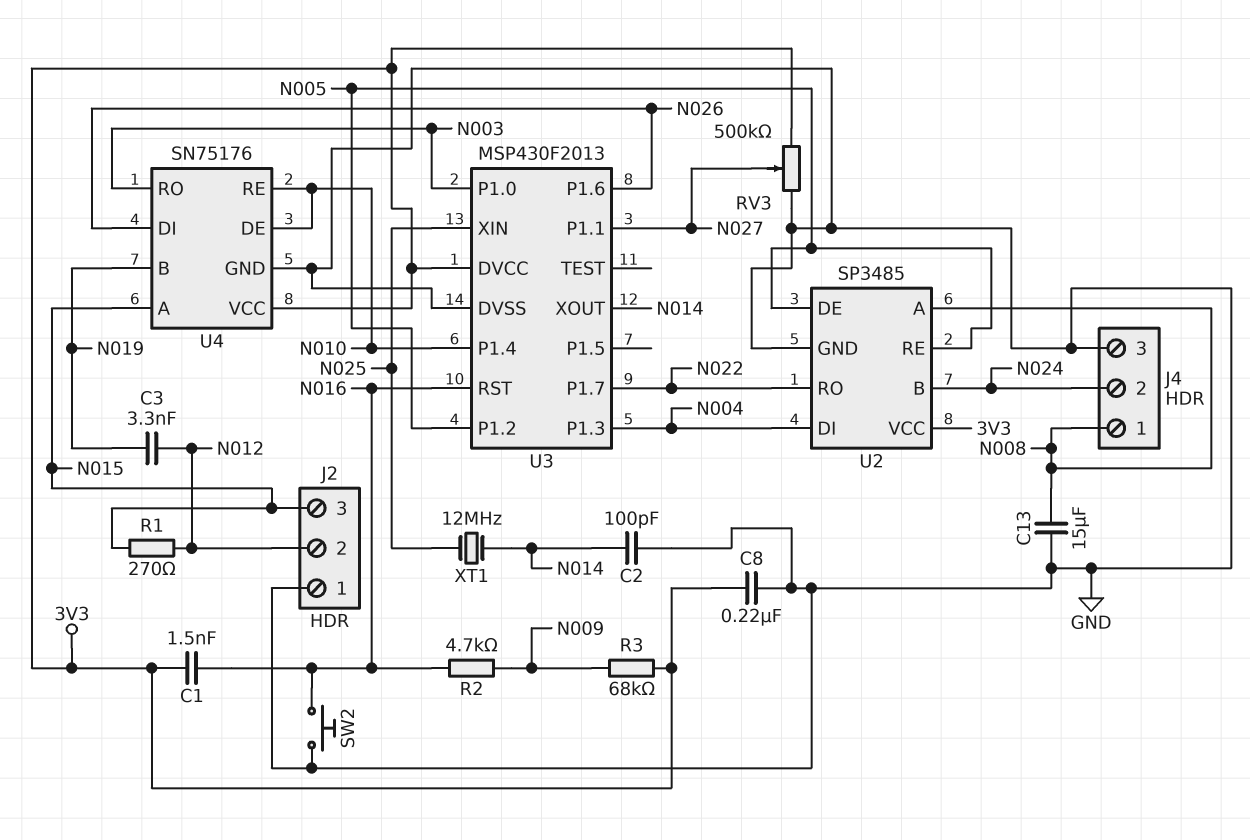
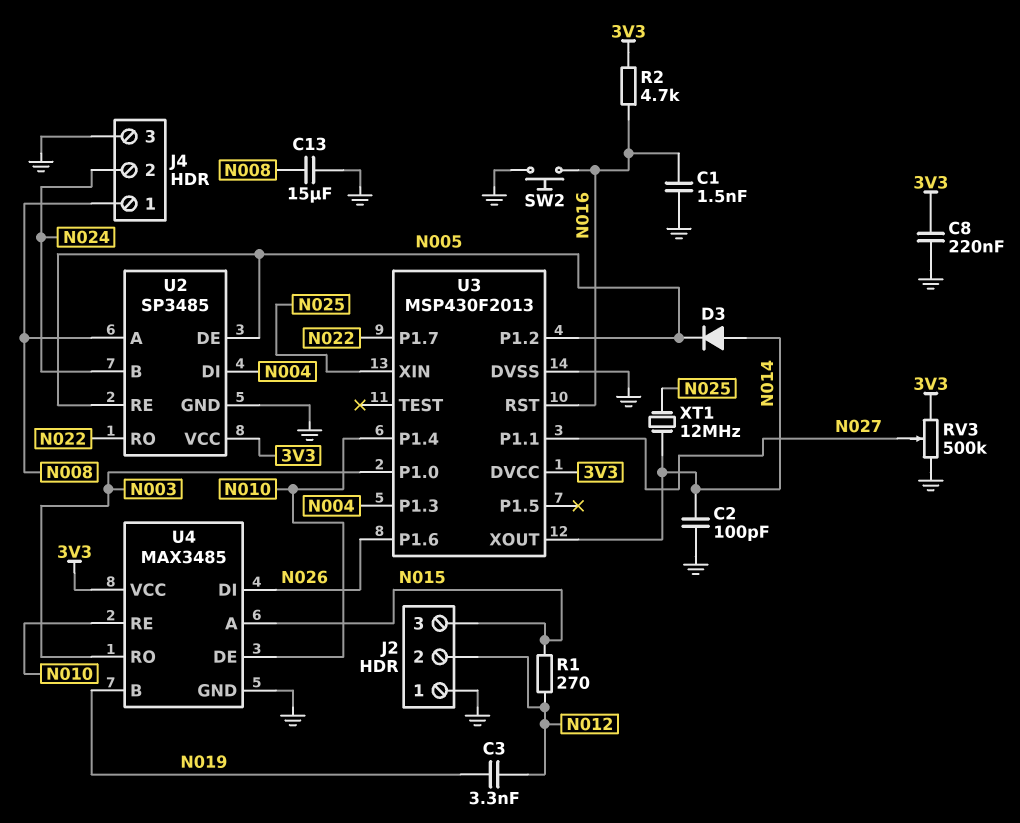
C1: 1.5nF (3V3, N016) -> 1.5nF (GND, N016)
D3: none -> diode (A N014, K N005)
R2: 4.7k (N009, N016) -> 4.7k (3V3, N016)
R3: 68k (3V3, N009) -> none
U4: SN75176 -> MAX3485

